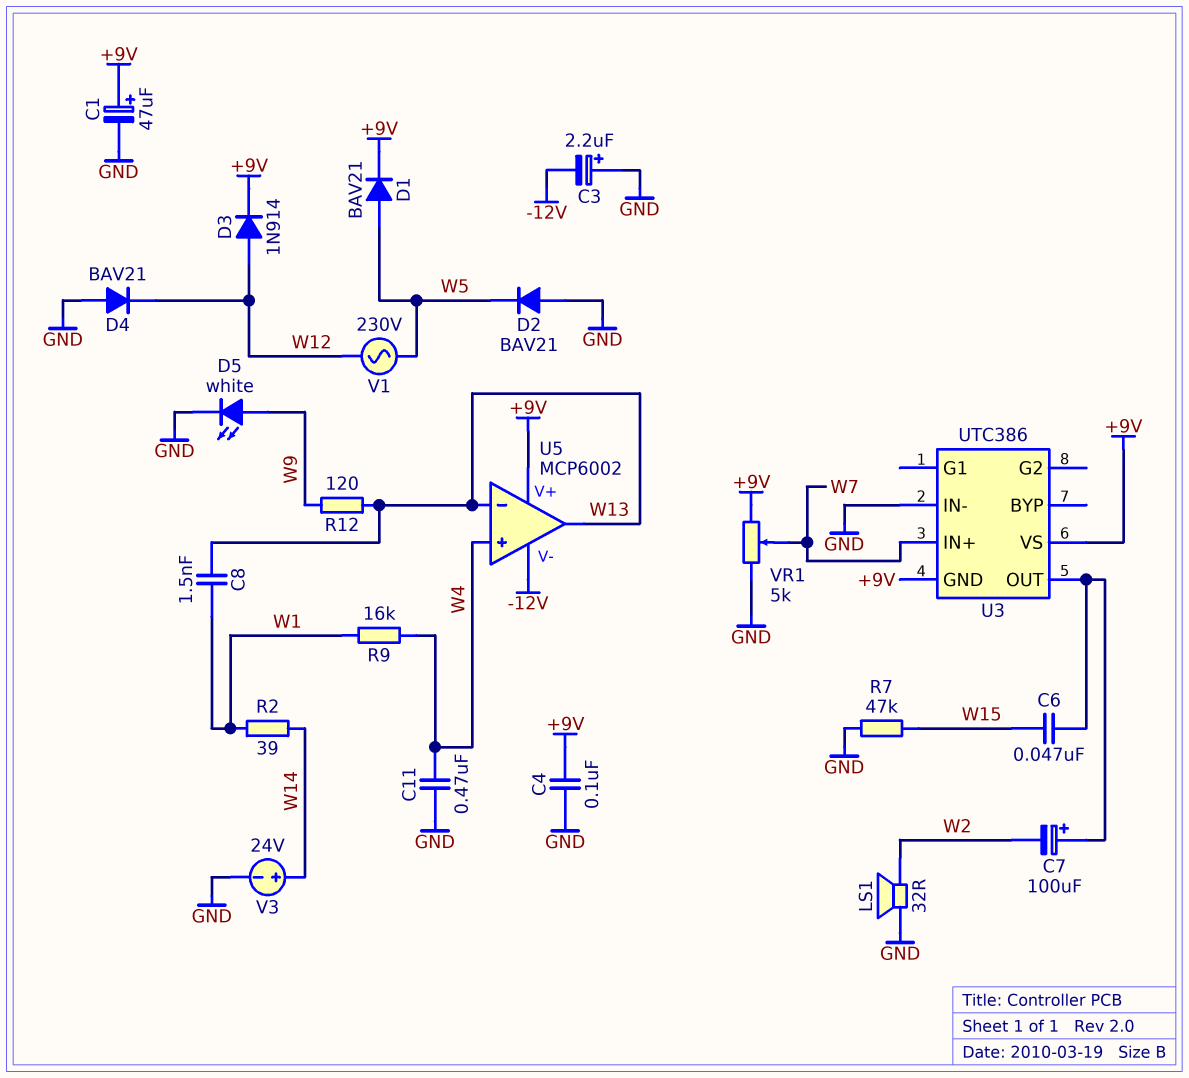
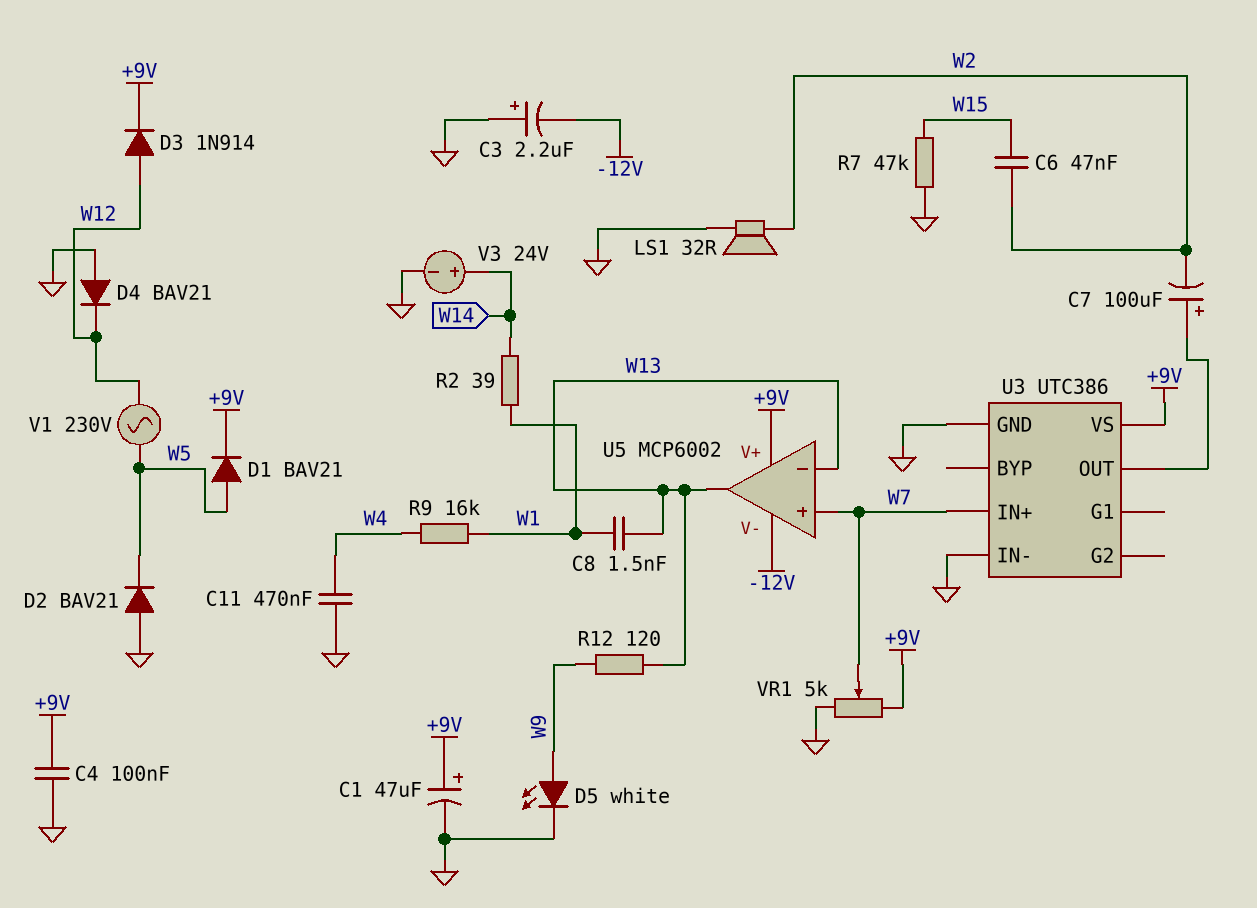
C6: 47nF (U3/OUT, W15) -> 47nF (W2, W15)
U3 pin GND: +9V -> GND
U5 pin in+: W4 -> W7

